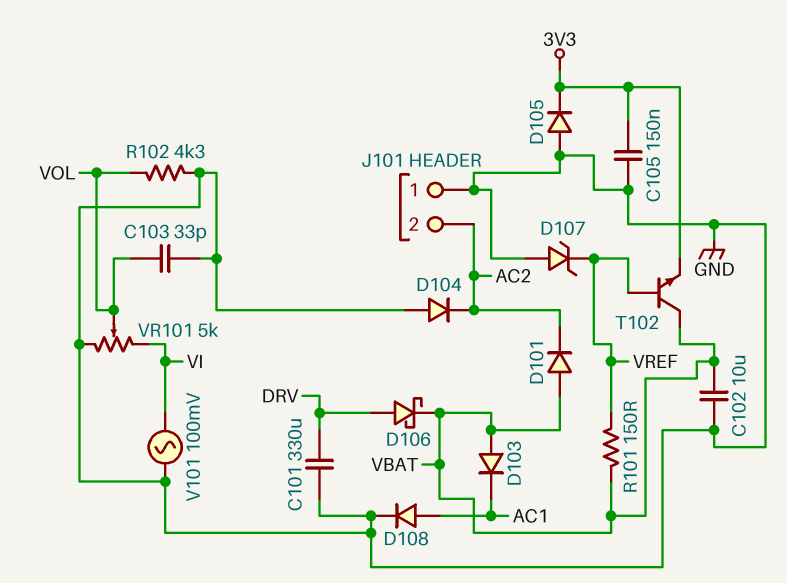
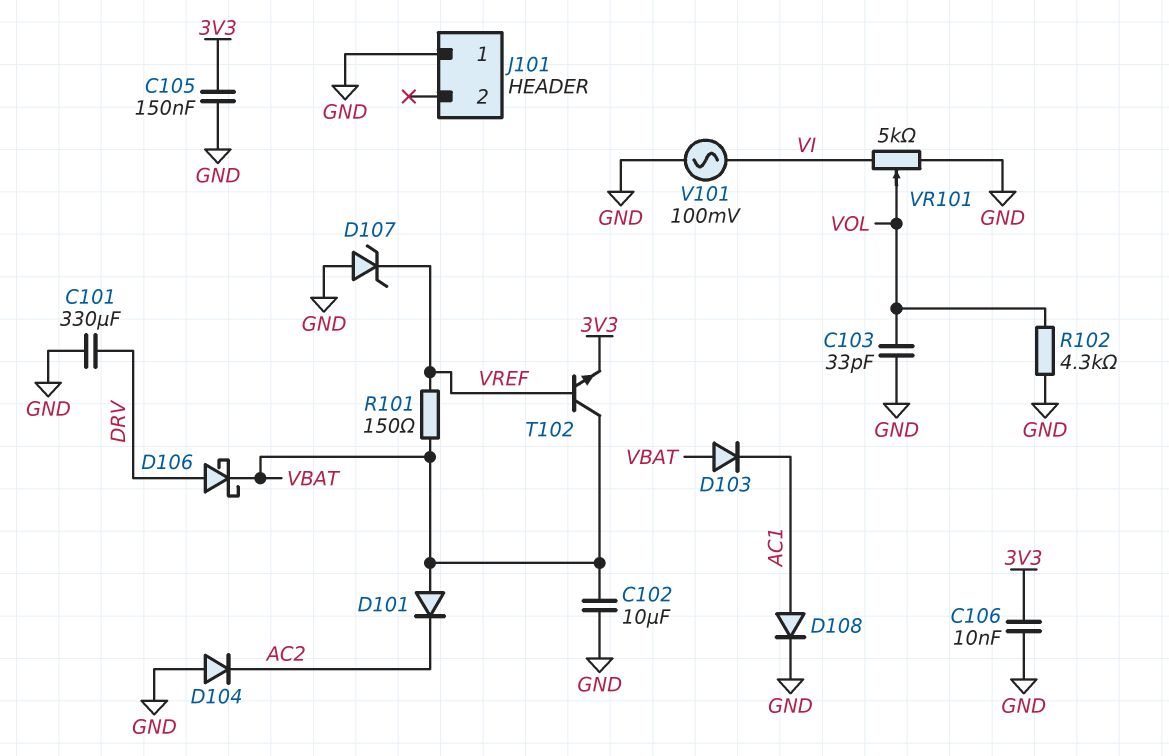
C106: none -> 10nF (3V3, GND)
D105: diode (A GND, K 3V3) -> none
J101 pin 2: AC2 -> none

